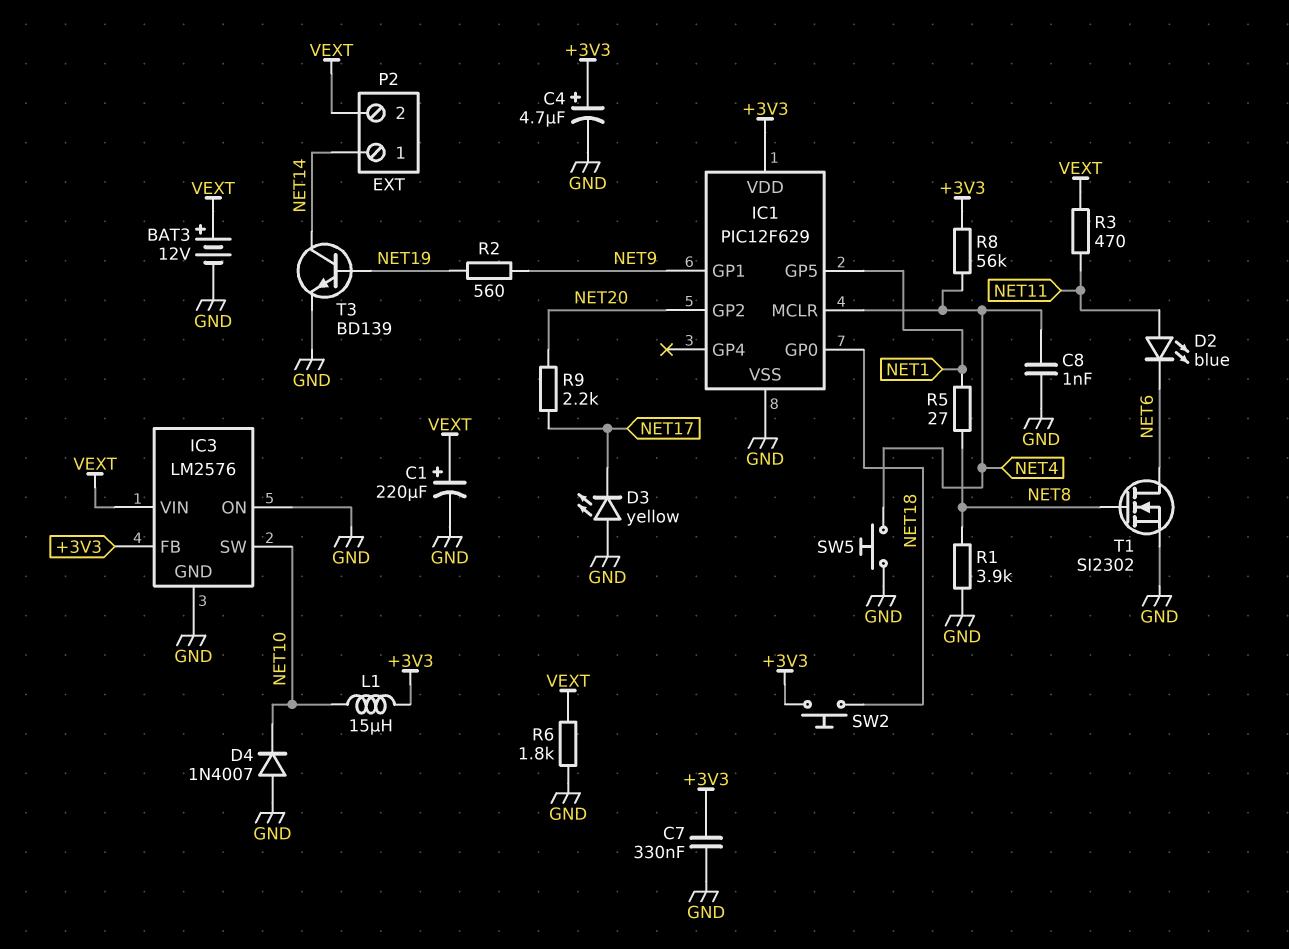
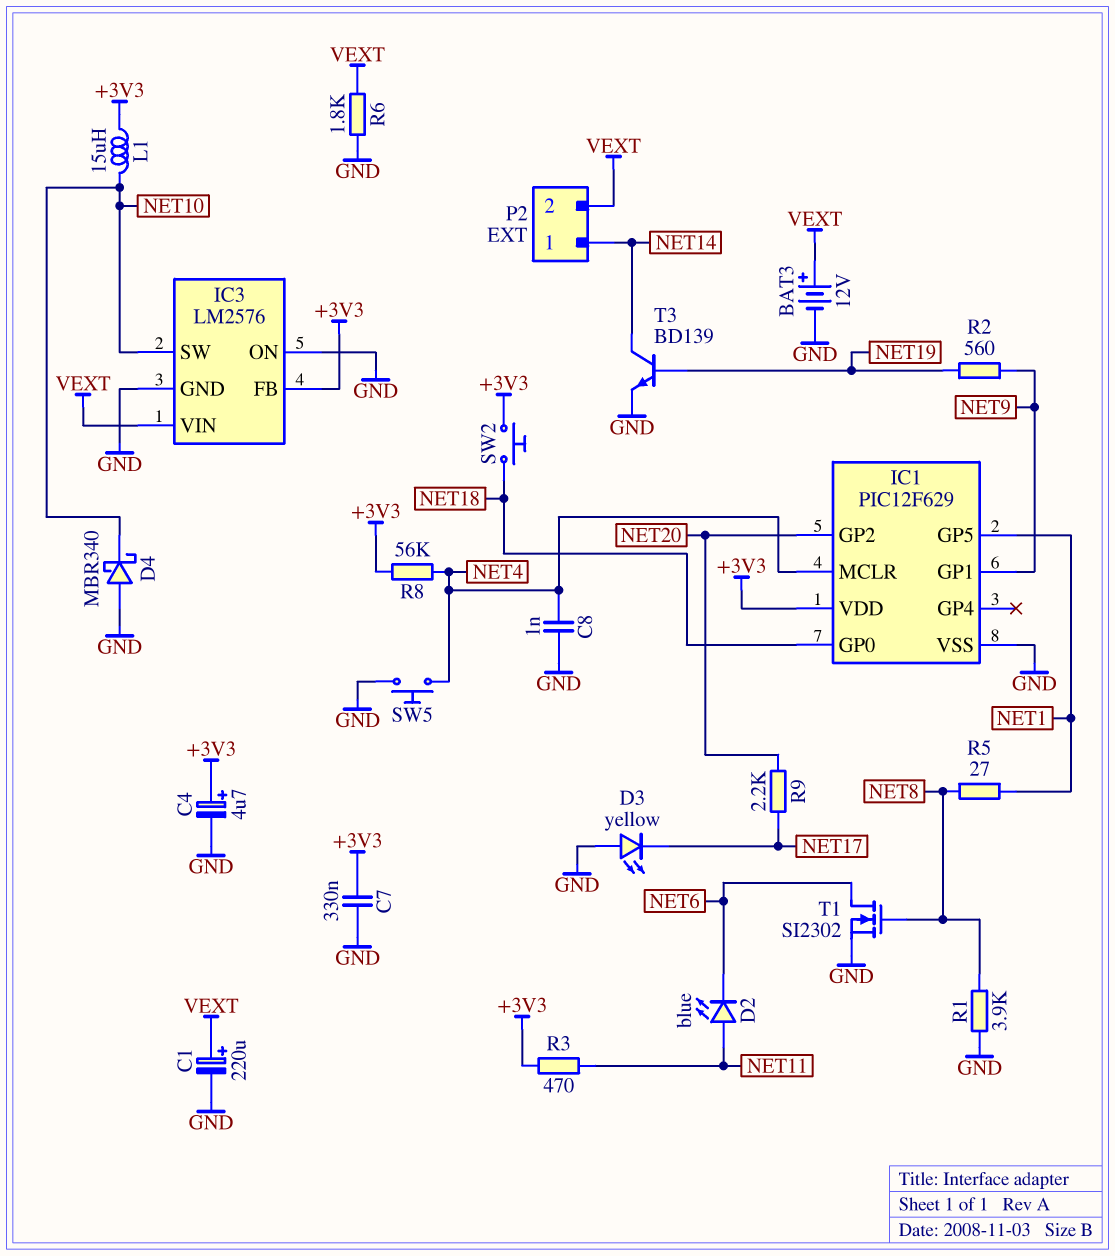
D4: diode 1N4007 (A GND, K NET10) -> schottky MBR340 (A GND, K NET10)
R3: 470 (NET11, VEXT) -> 470 (+3V3, NET11)

